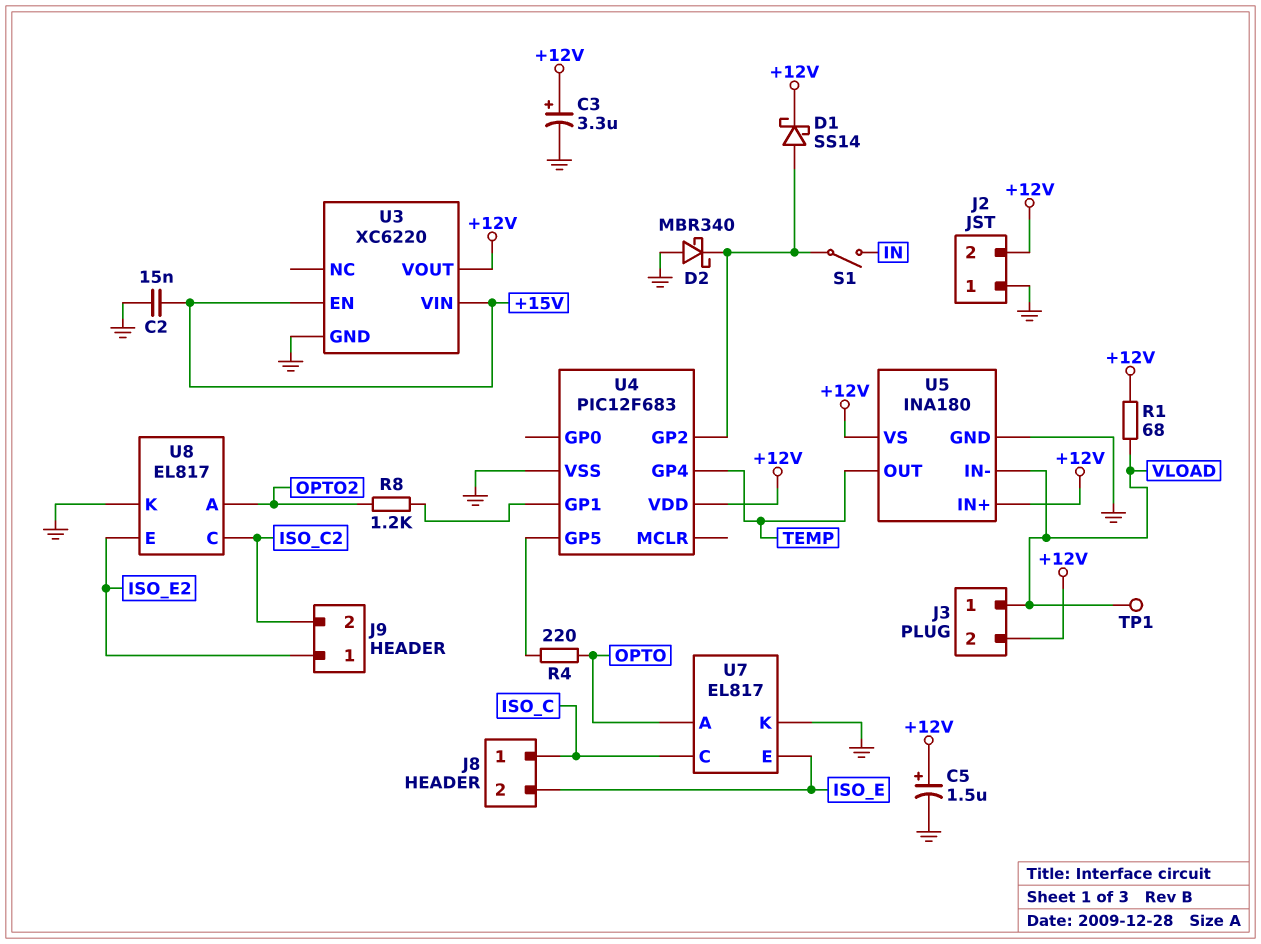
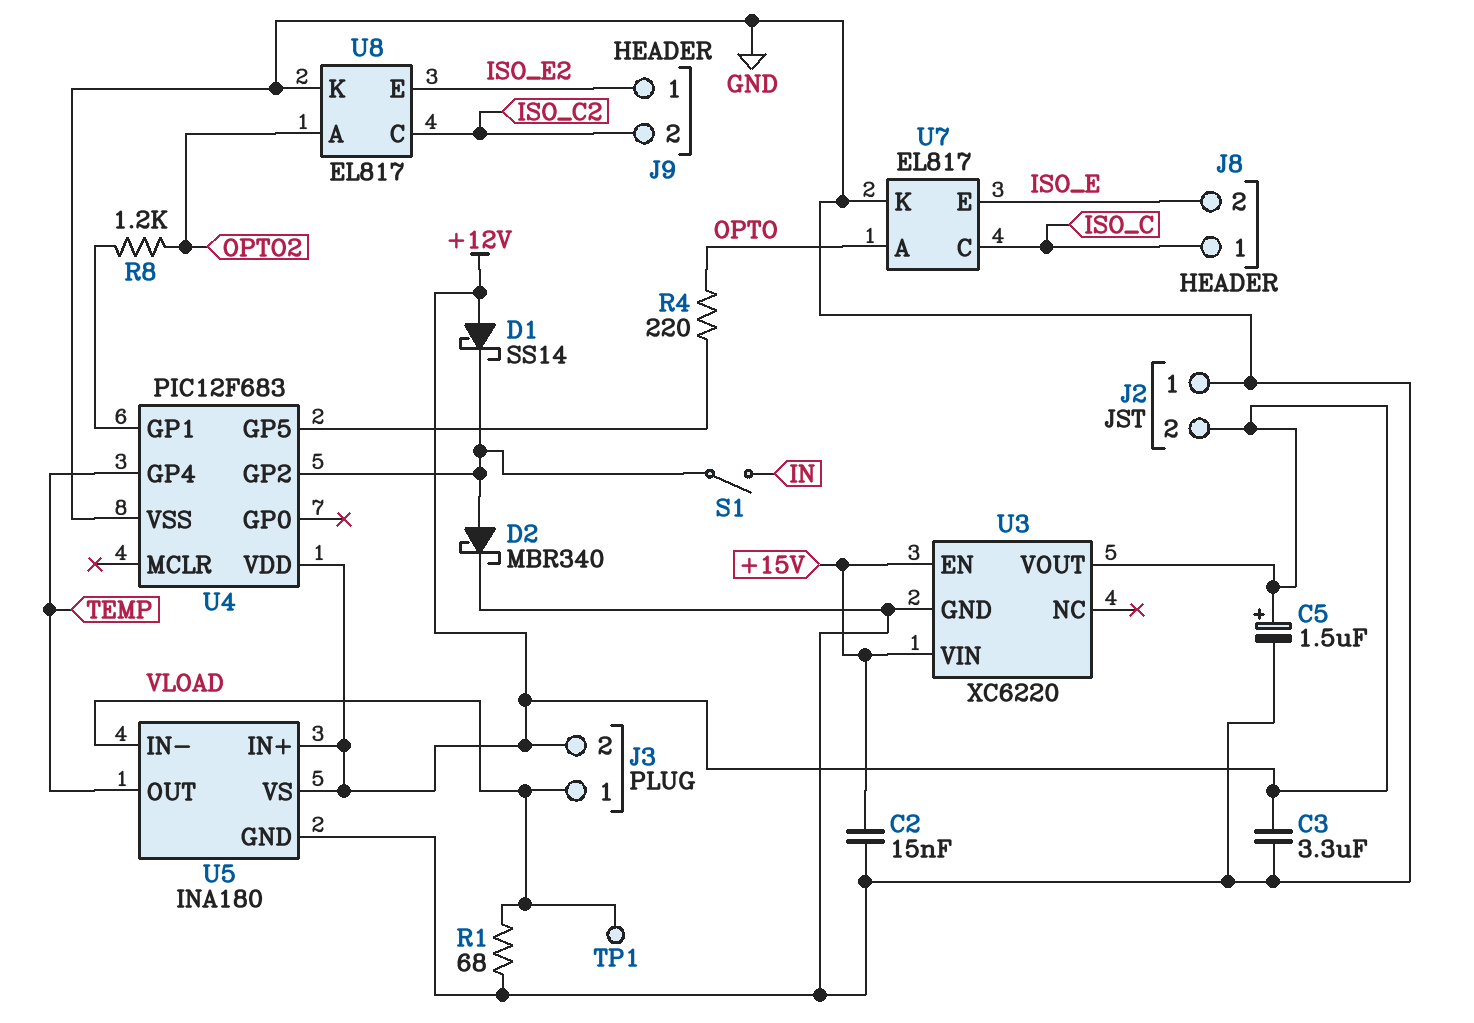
C3: 3.3uF (plus +12V, minus GND) -> 3.3uF (+12V, GND)
D1: schottky SS14 (A U4/GP2, K +12V) -> schottky SS14 (A +12V, K U4/GP2)
D2: schottky MBR340 (A GND, K U4/GP2) -> schottky MBR340 (A U4/GP2, K GND)
R1: 68 (+12V, VLOAD) -> 68 (GND, VLOAD)

